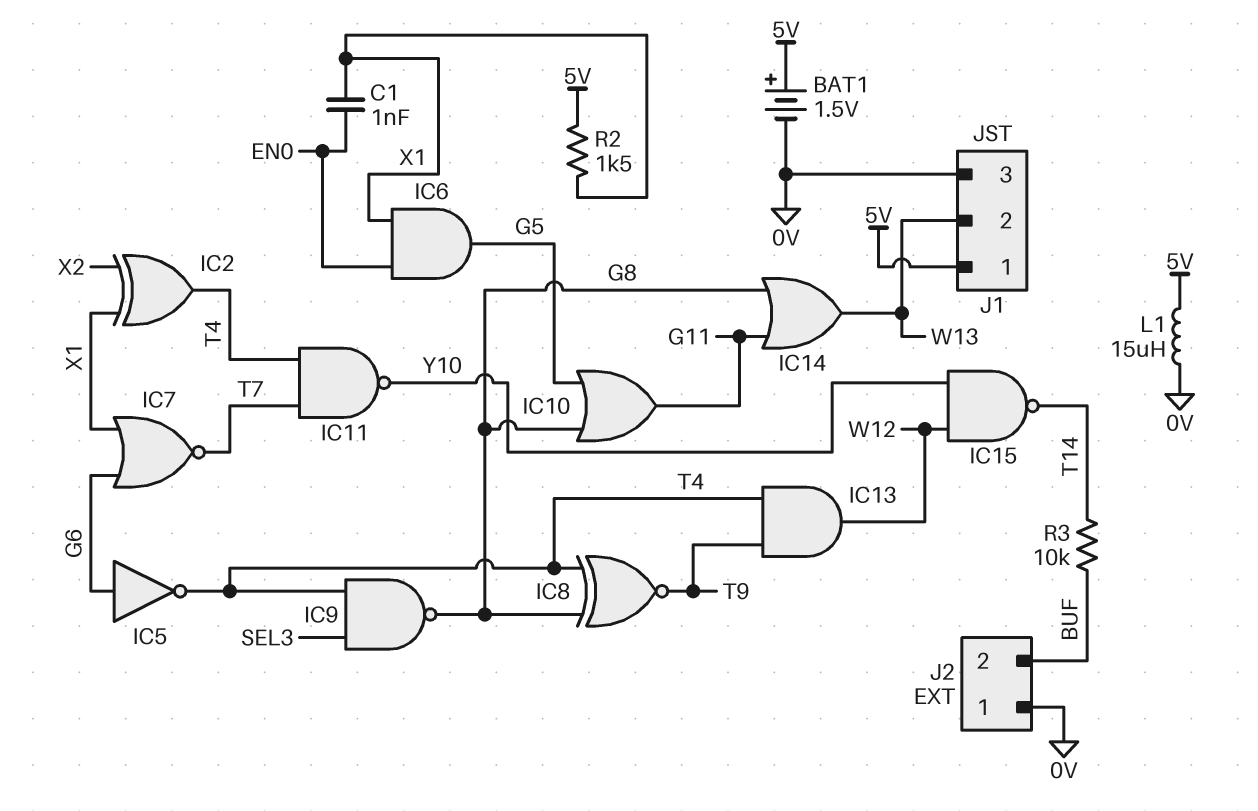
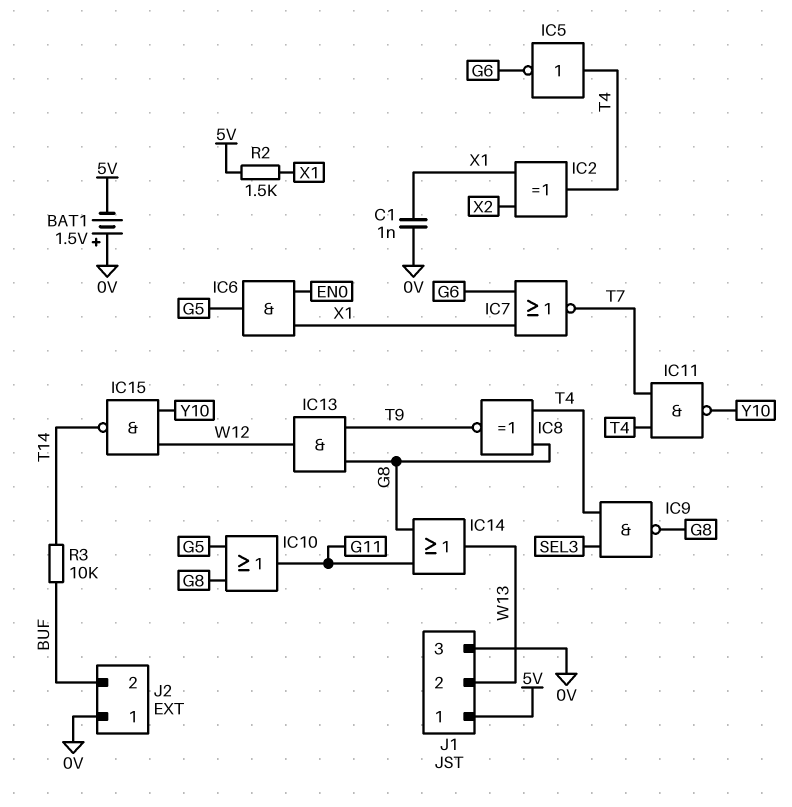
BAT1: 1.5V (plus 5V, minus 0V) -> 1.5V (plus 0V, minus 5V)
C1: 1nF (EN0, X1) -> 1nF (0V, X1)
IC5: NOT (in G6, out T4) -> NOT (in T4, out G6)
IC13: AND (in T4, in T9, out W12) -> AND (in G8, in T9, out W12)
L1: 15uH (0V, 5V) -> none

